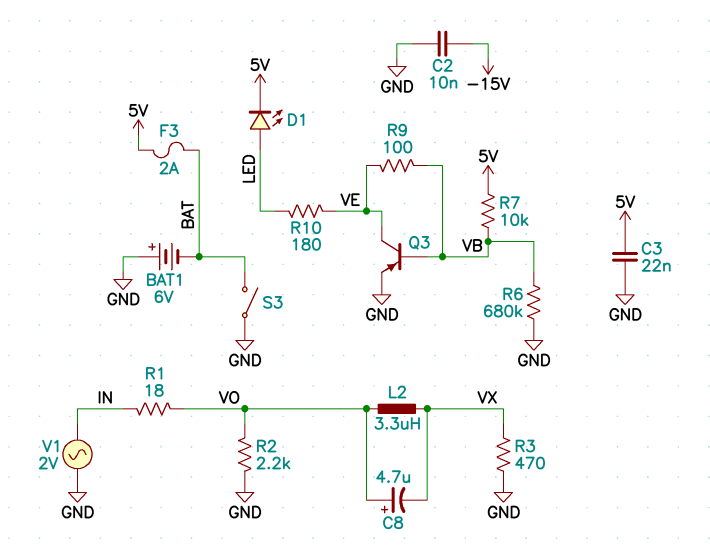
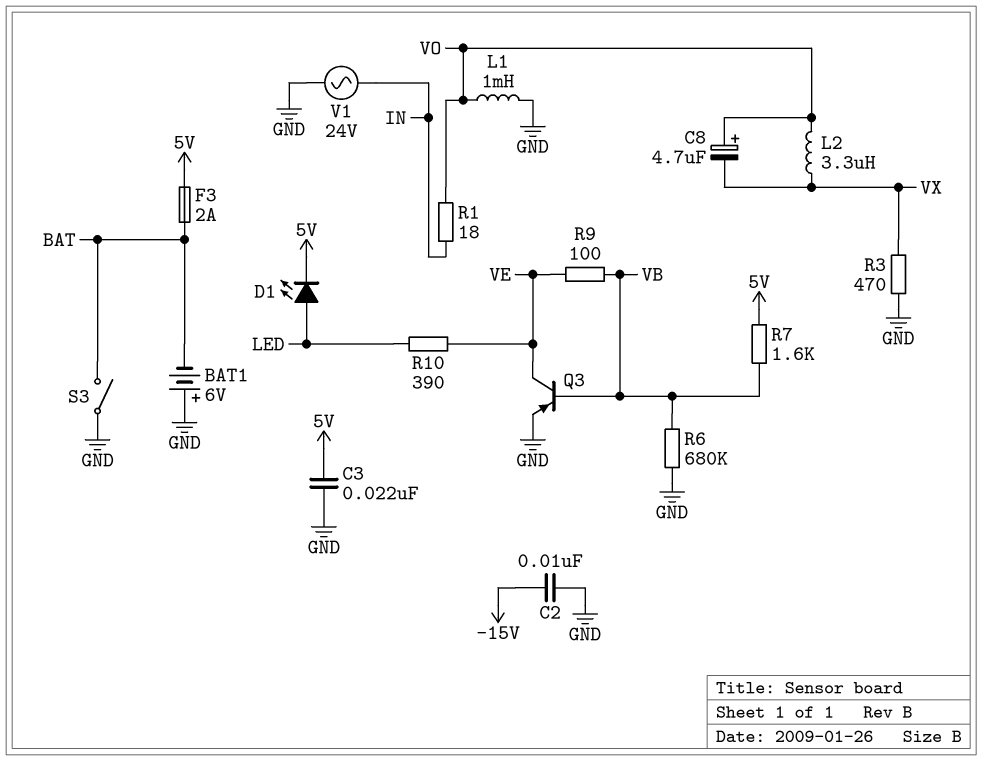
L1: none -> 1mH (GND, VO)
R2: 2.2k (GND, VO) -> none
R7: 10k (5V, VB) -> 1.6k (5V, VB)
R10: 180 (LED, VE) -> 390 (LED, VE)
V1: AC 2V (GND, IN) -> AC 24V (GND, IN)

